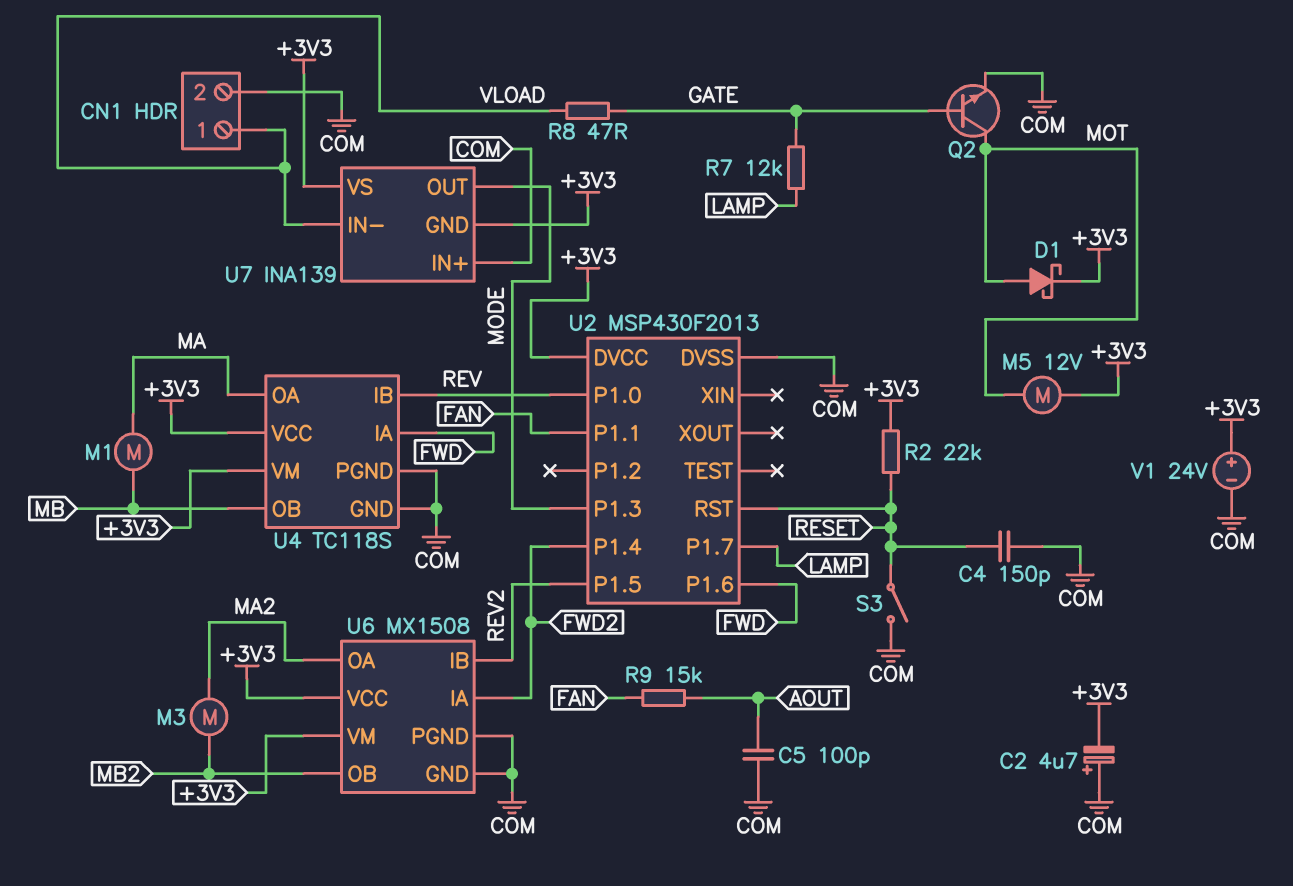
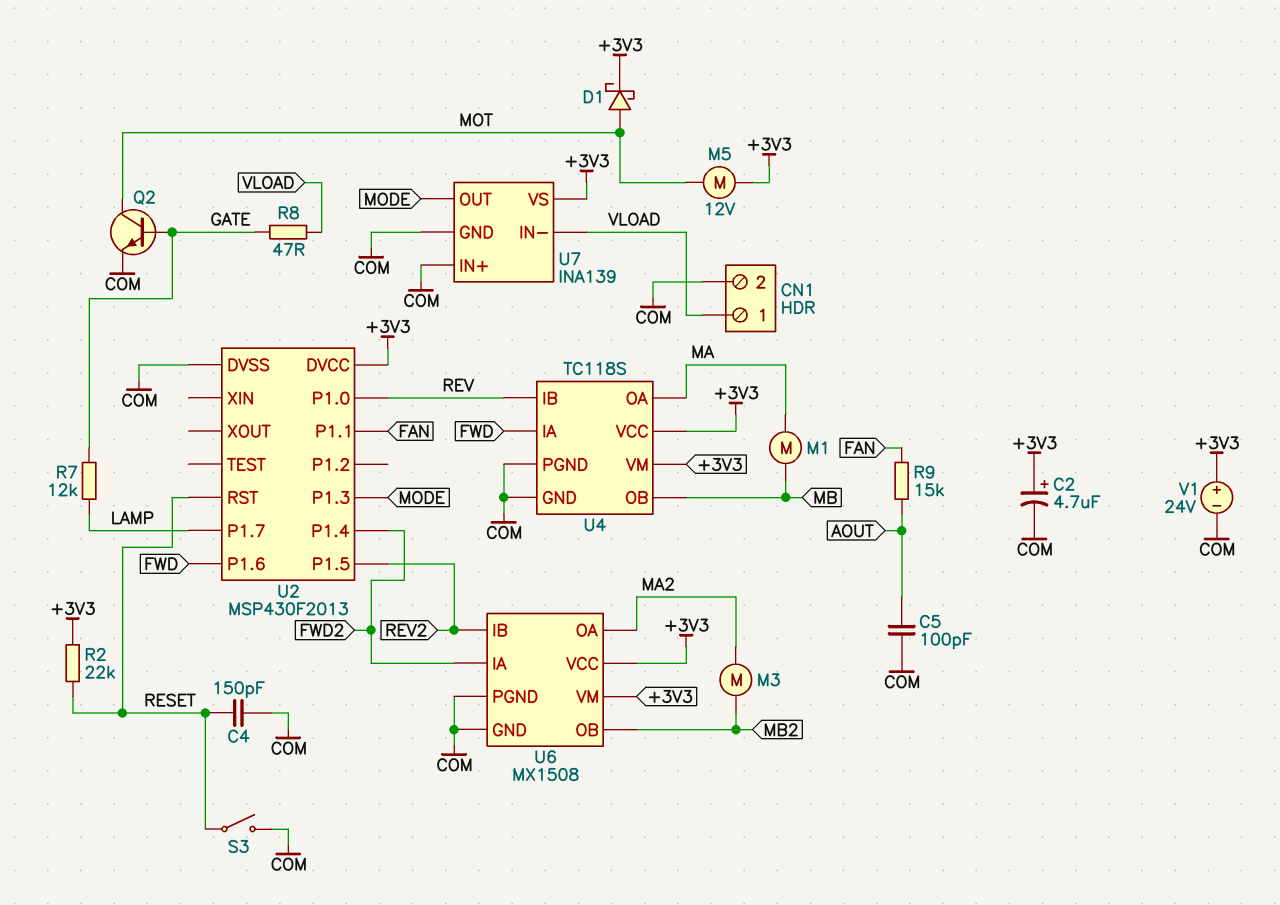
C2: 4.7uF (plus COM, minus +3V3) -> 4.7uF (plus +3V3, minus COM)
U7 pin GND: +3V3 -> COM

